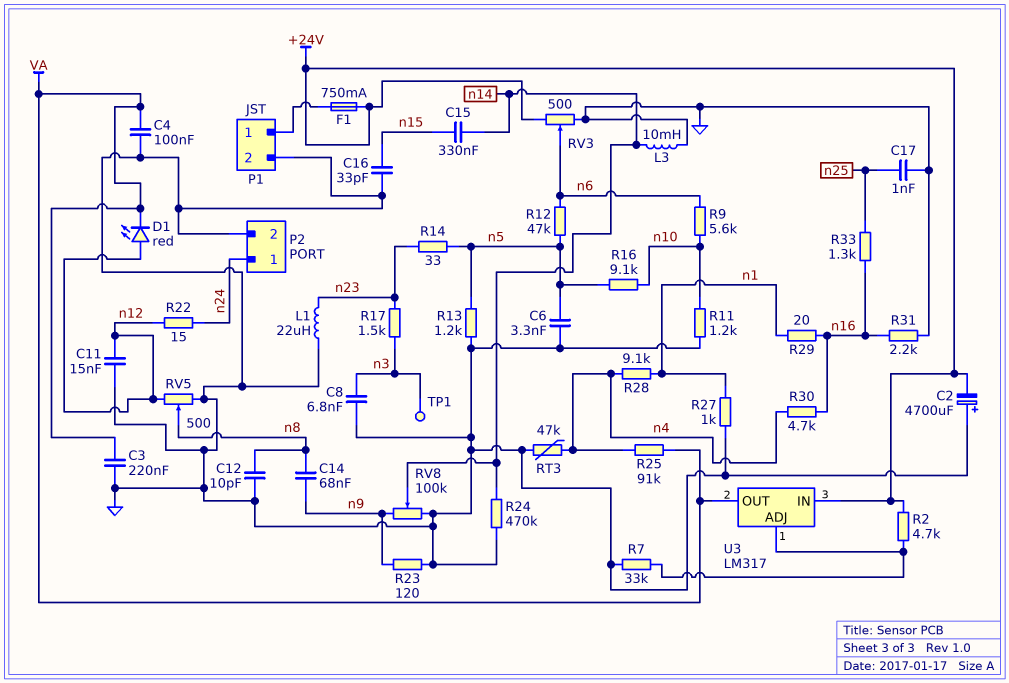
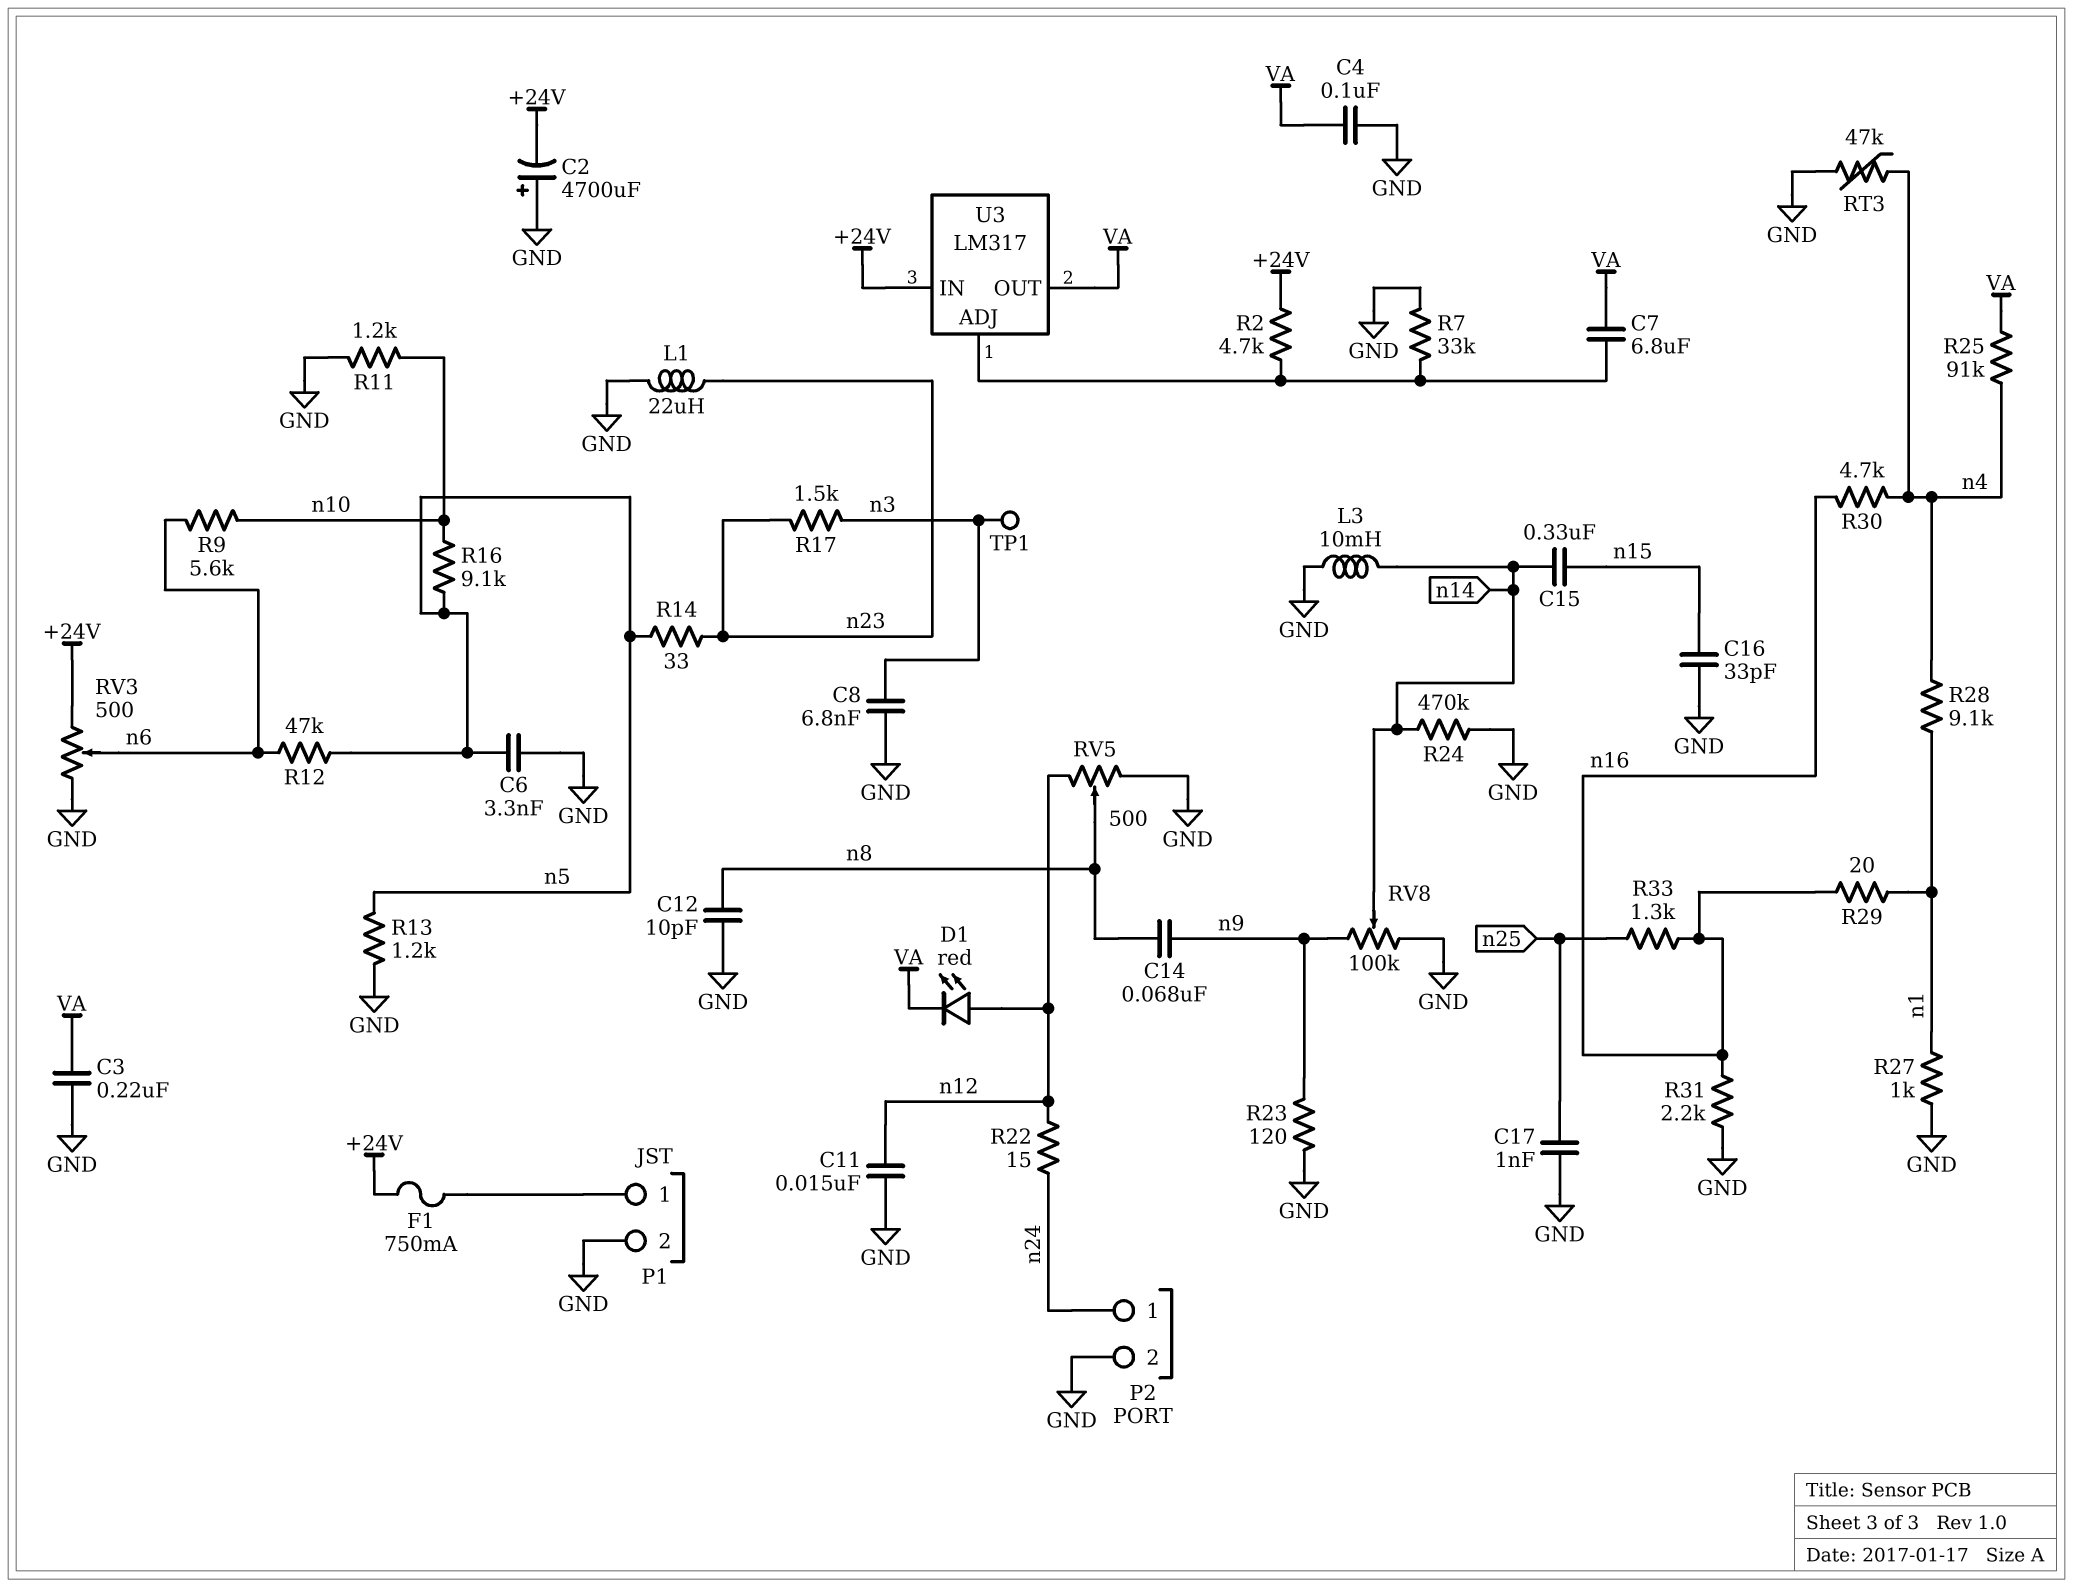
C7: none -> 6.8uF (U3/ADJ, VA)

